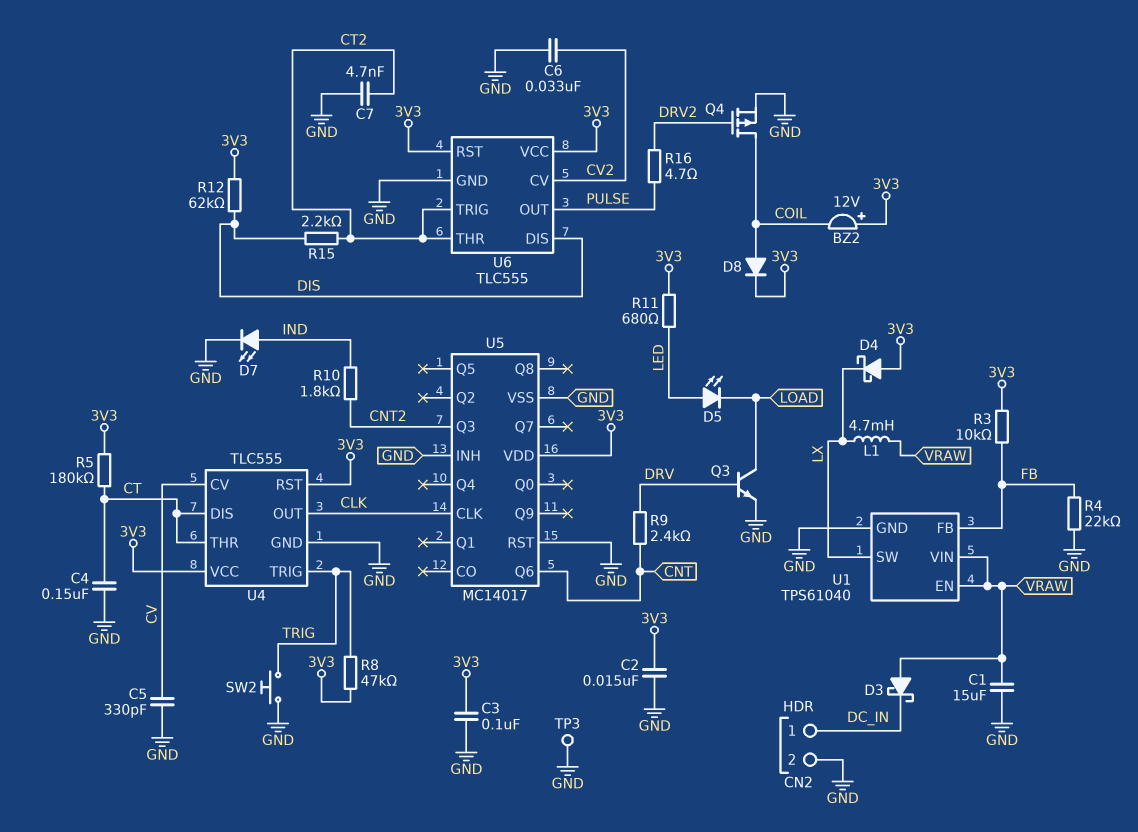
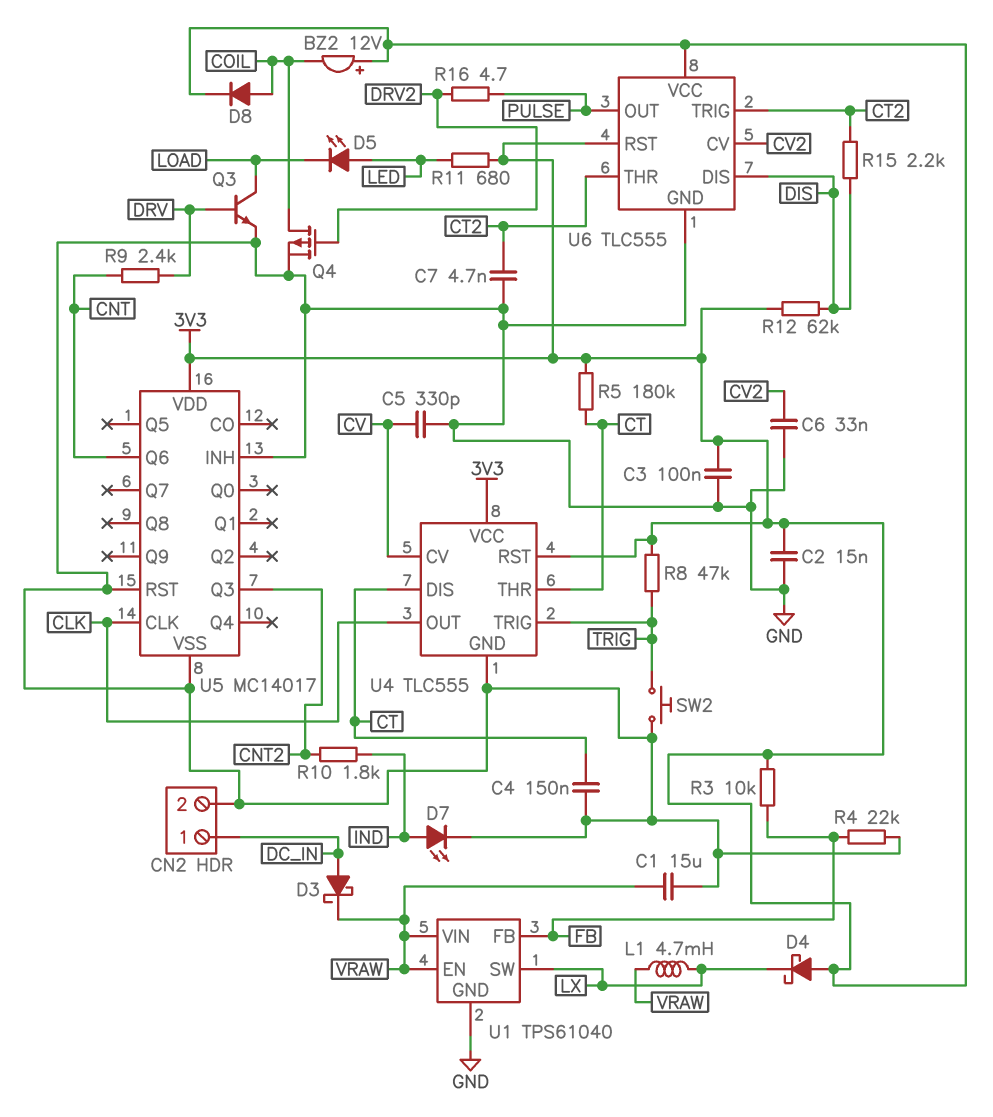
D3: schottky (A VRAW, K DC_IN) -> schottky (A DC_IN, K VRAW)
TP3: test point (GND) -> none

